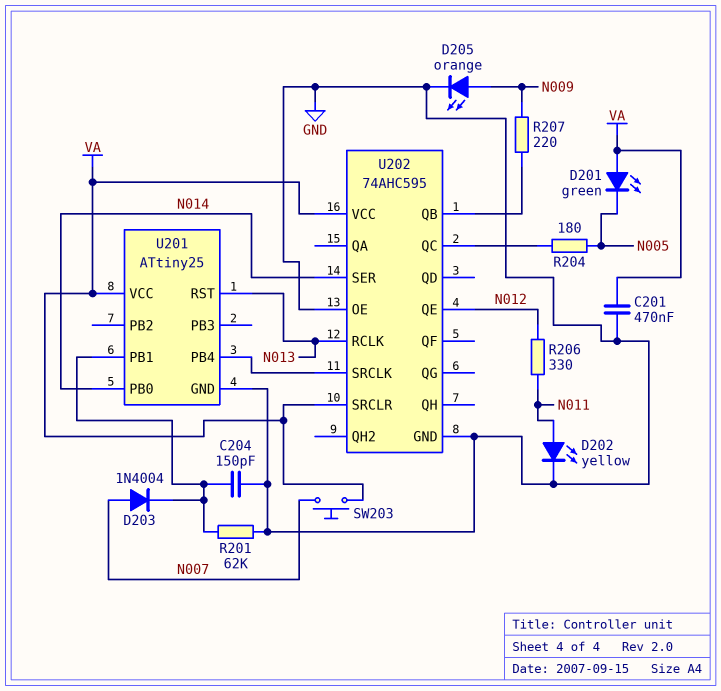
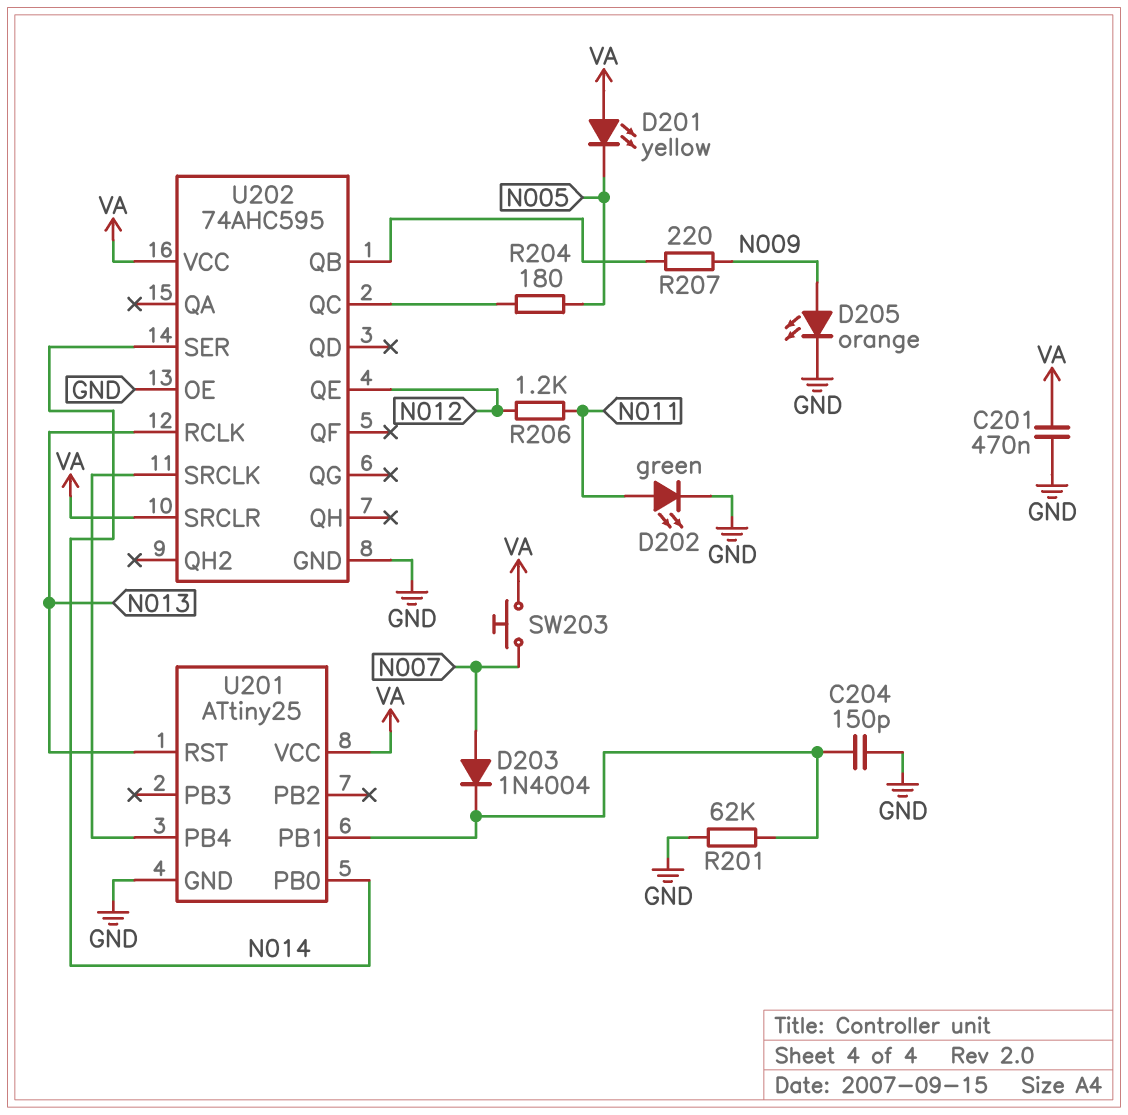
D201: LED green (A VA, K N005) -> LED yellow (A VA, K N005)
D202: LED yellow (A N011, K GND) -> LED green (A N011, K GND)
R206: 330 (N011, N012) -> 1.2k (N011, N012)

